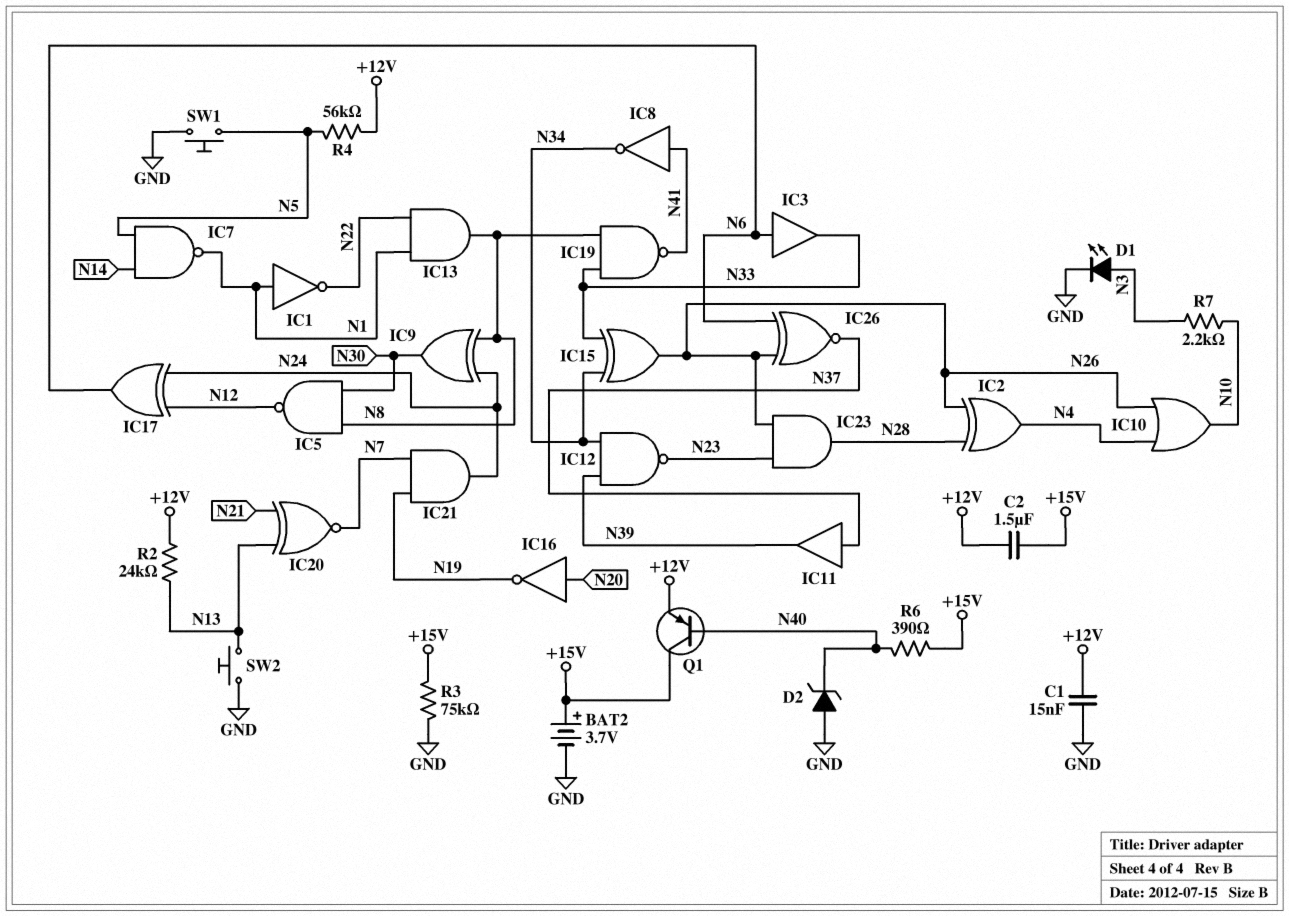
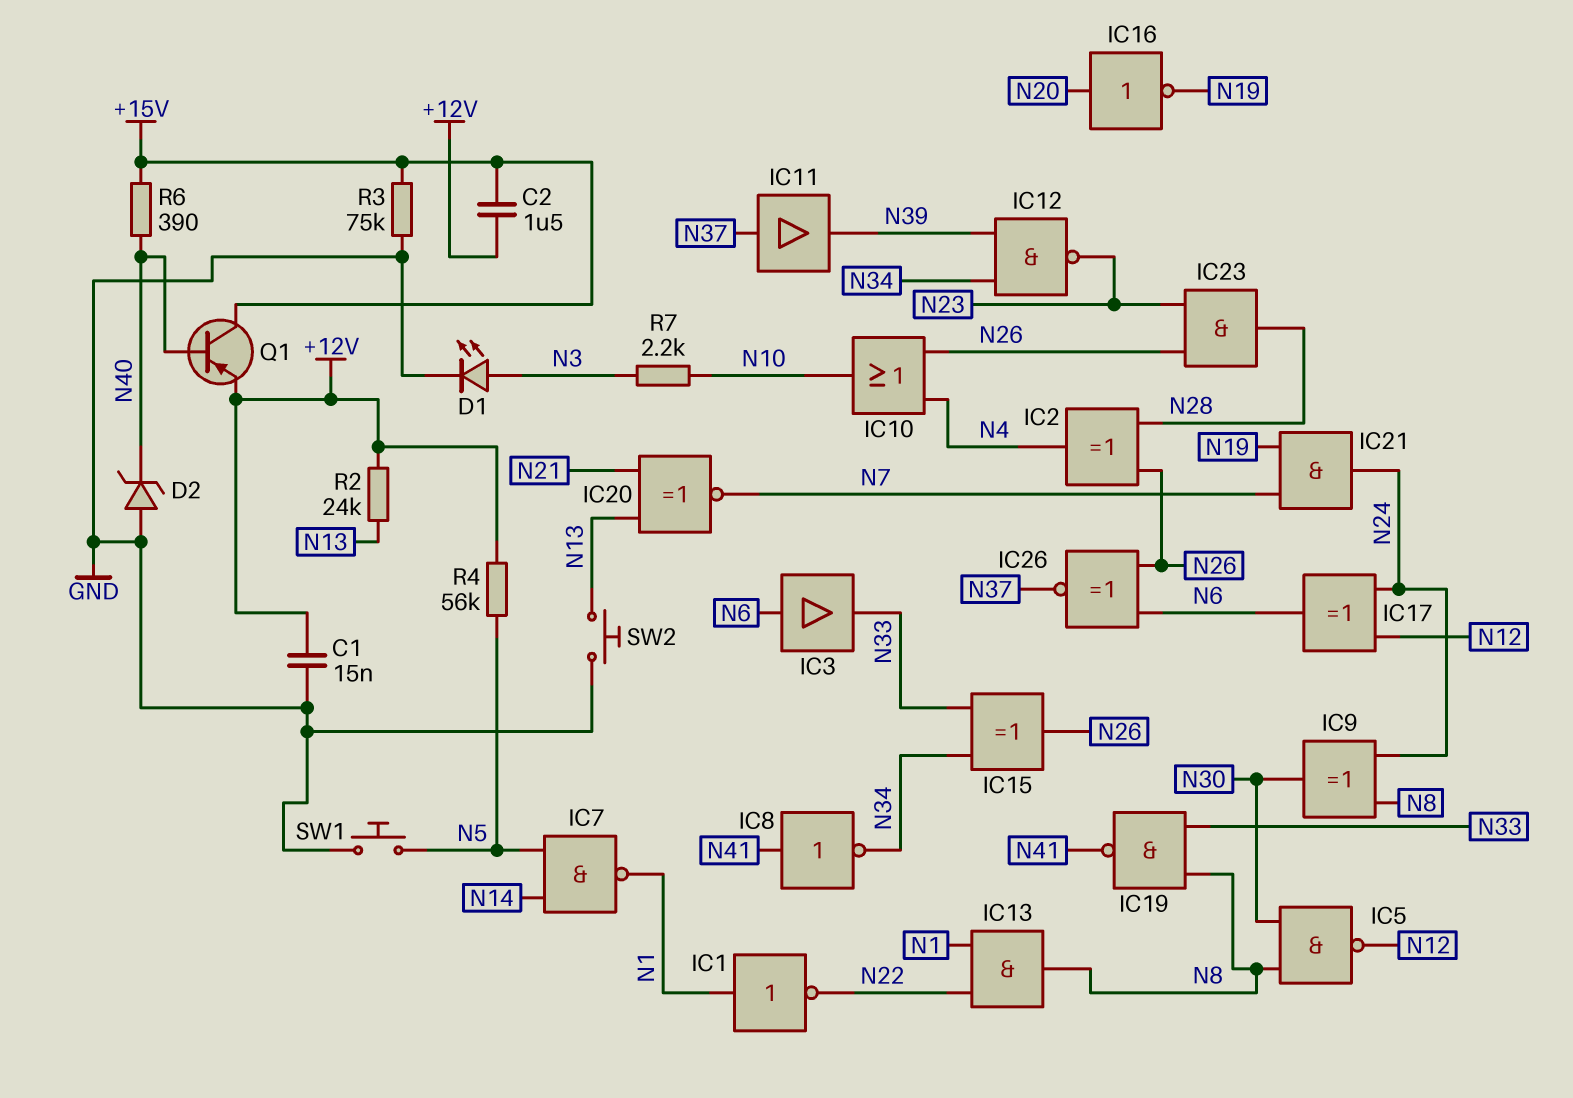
BAT2: 3.7V (plus +15V, minus GND) -> none

